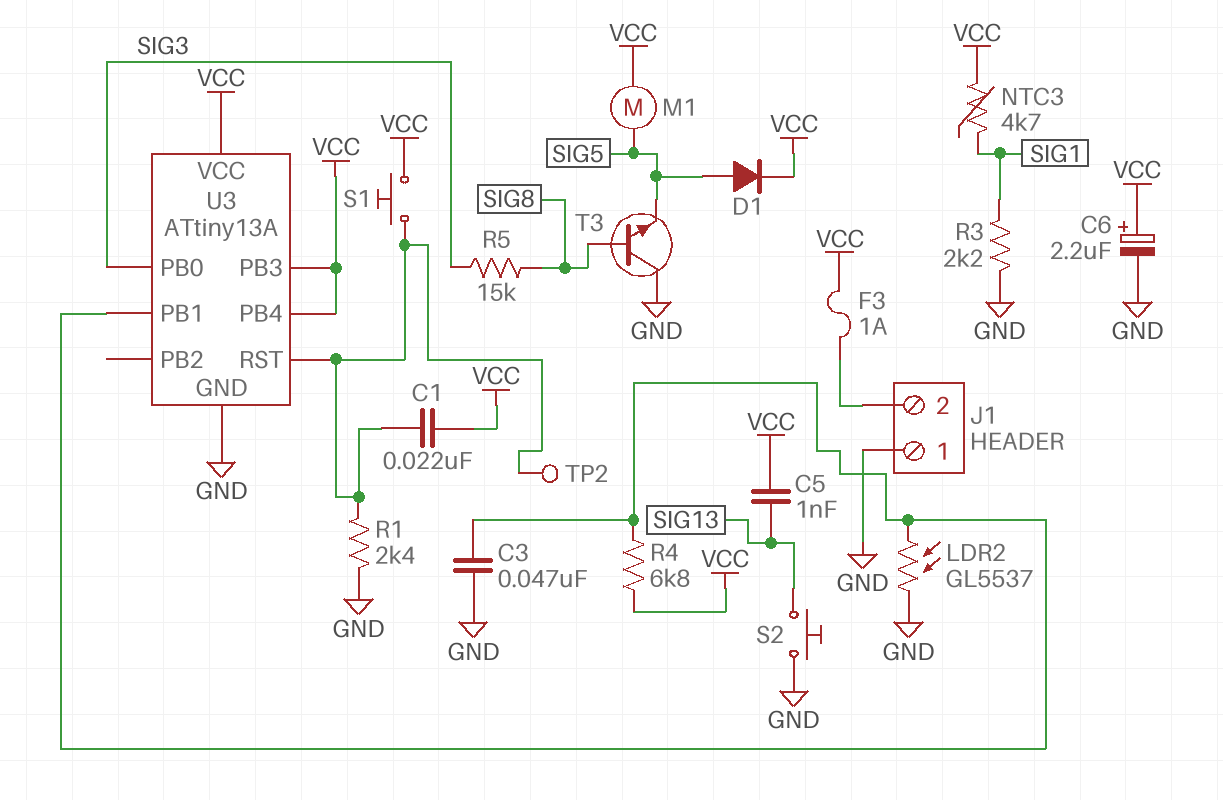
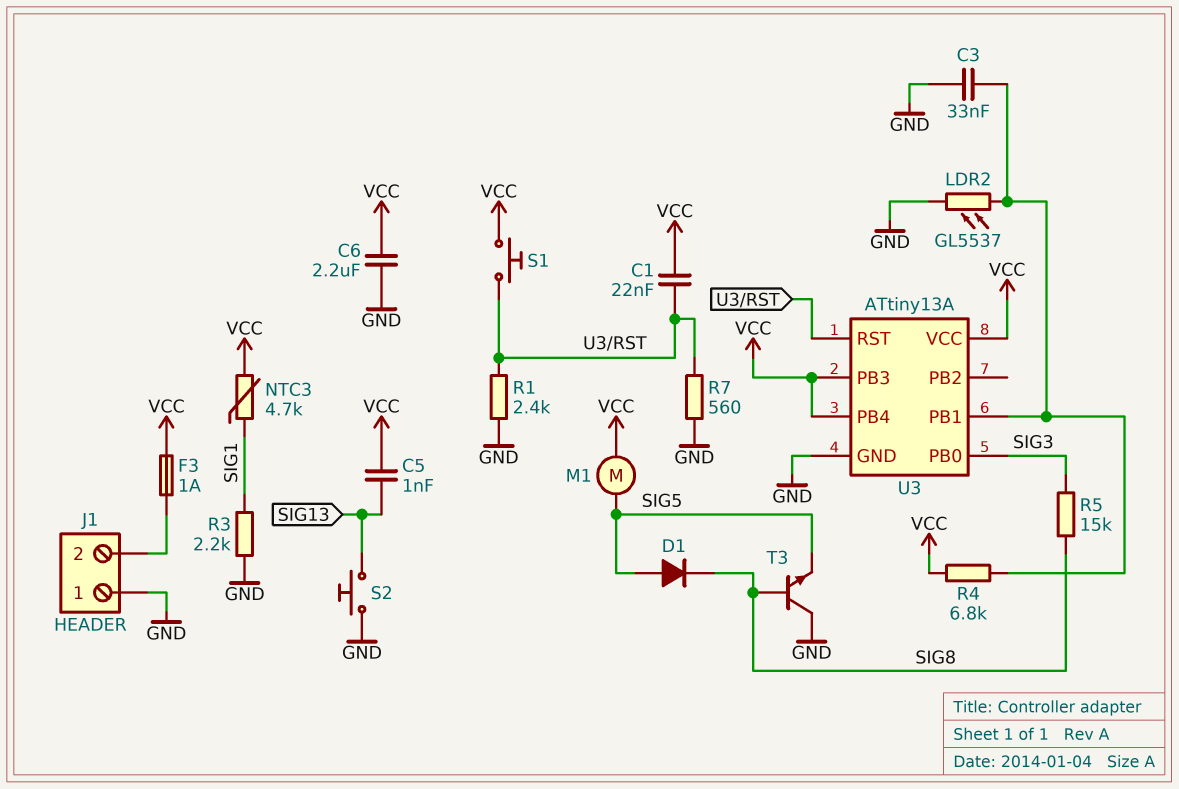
C3: 47nF (GND, U3/PB1) -> 33nF (GND, U3/PB1)
C6: 2.2uF (plus VCC, minus GND) -> 2.2uF (GND, VCC)
D1: diode (A SIG5, K VCC) -> diode (A SIG5, K SIG8)
R7: none -> 560 (GND, U3/RST)
TP2: test point (U3/RST) -> none

